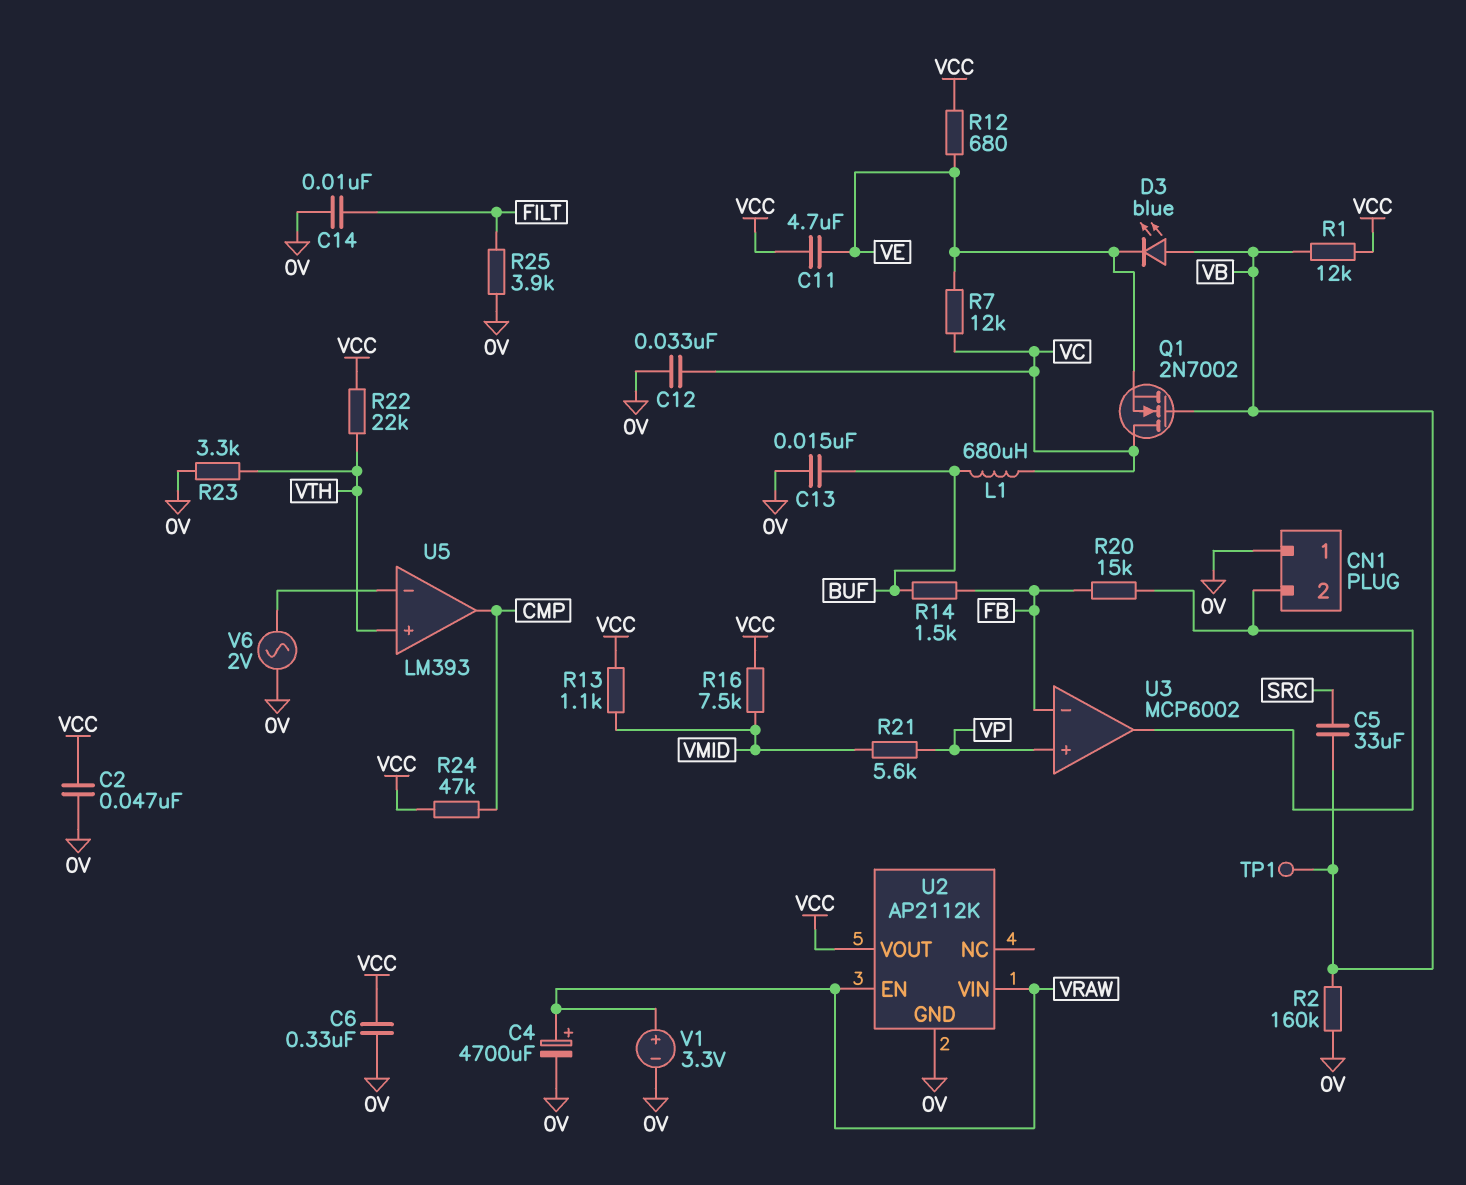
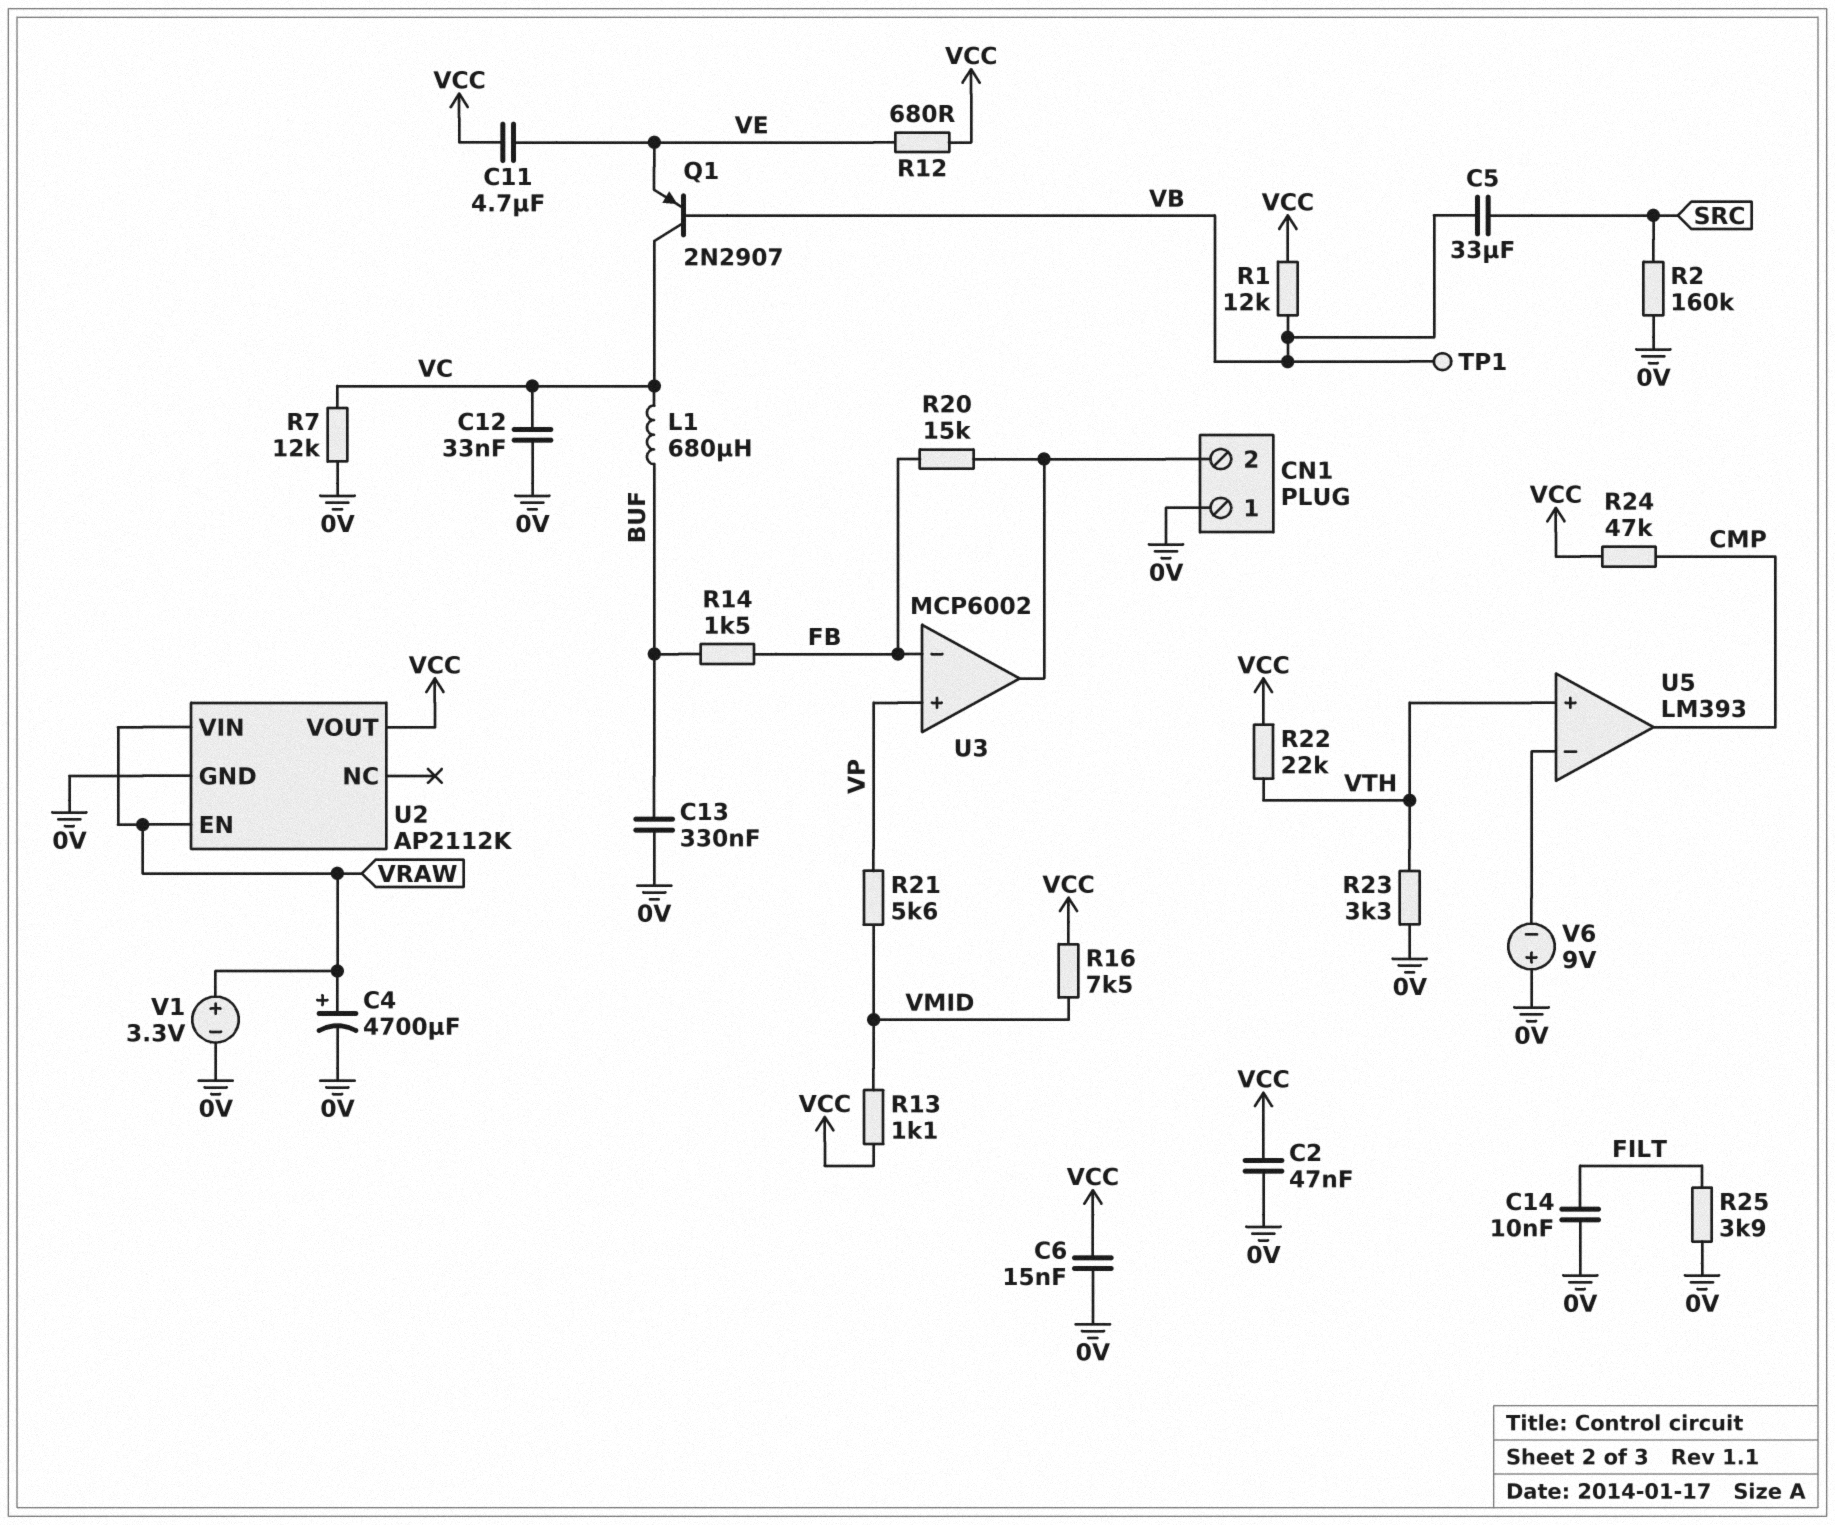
C6: 330nF (0V, VCC) -> 15nF (0V, VCC)
C13: 15nF (0V, BUF) -> 330nF (0V, BUF)
D3: LED blue (A VB, K VE) -> none
Q1: NMOS 2N7002 (G VB, D VC, S VE) -> PNP 2N2907 (B VB, C VC, E VE)
R2: 160k (0V, VB) -> 160k (0V, SRC)
R7: 12k (VC, VE) -> 12k (0V, VC)
V6: AC 2V (0V, U5/in-) -> 9V (plus 0V, minus U5/in-)

